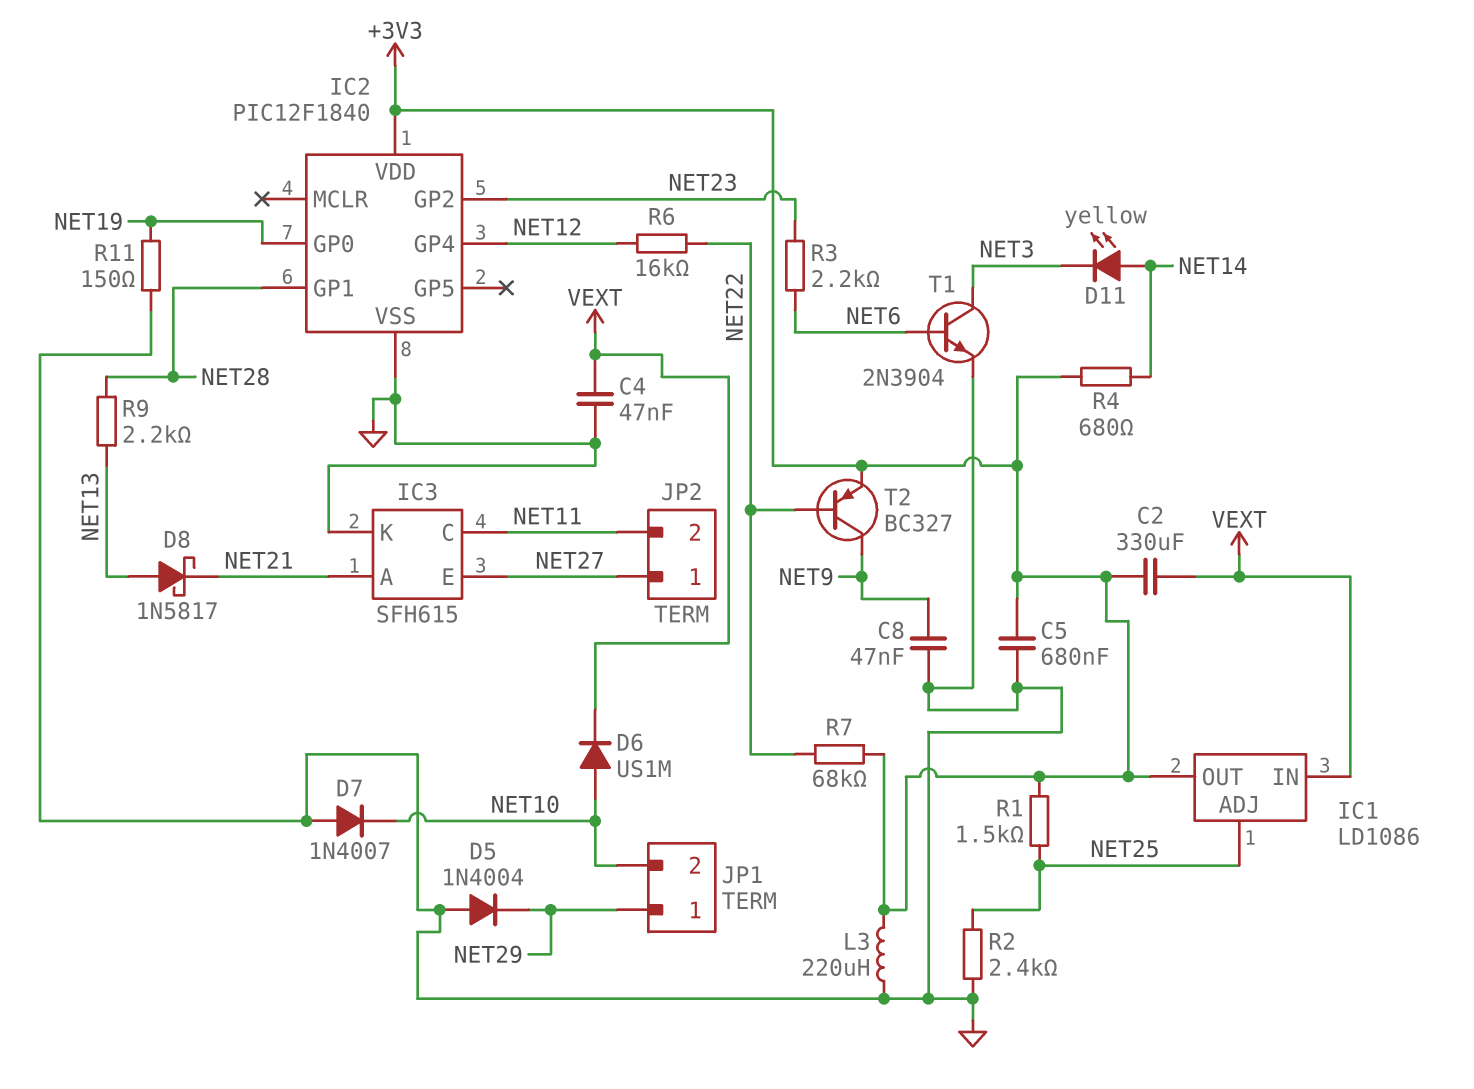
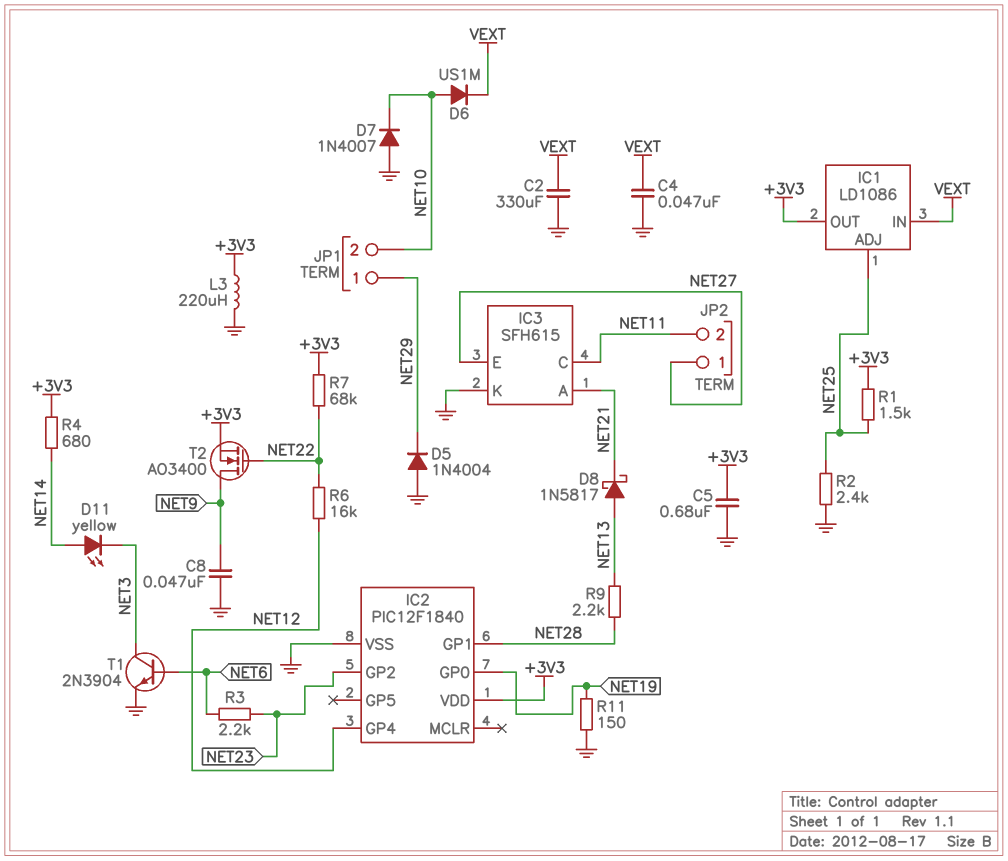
C2: 330uF (+3V3, VEXT) -> 330uF (GND, VEXT)
T2: PNP BC327 (B NET22, C NET9, E +3V3) -> NMOS AO3400 (G NET22, D NET9, S +3V3)

